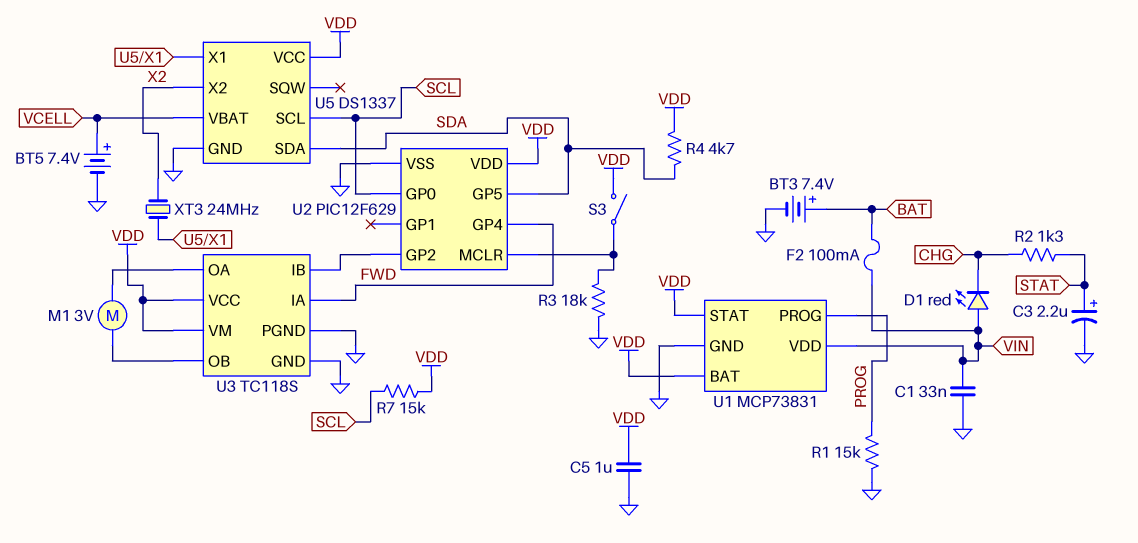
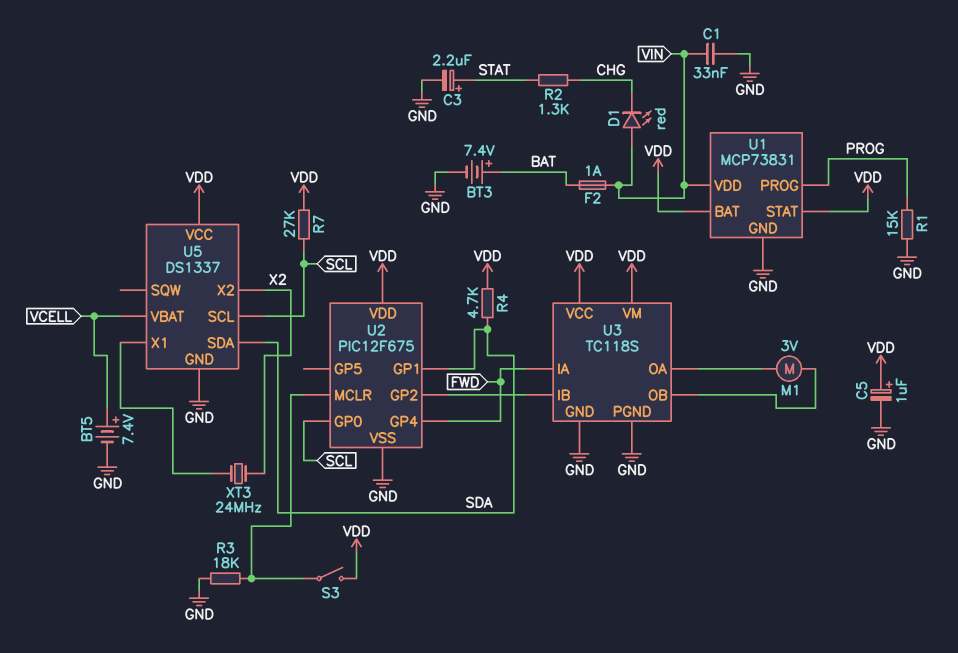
C5: 1uF (GND, VDD) -> 1uF (plus VDD, minus GND)
F2: 100mA (BAT, VIN) -> 1A (BAT, VIN)
R7: 15k (SCL, VDD) -> 27k (SCL, VDD)
U2: PIC12F629 -> PIC12F675
U2 pin GP1: none -> SDA
U2 pin GP5: SDA -> none

